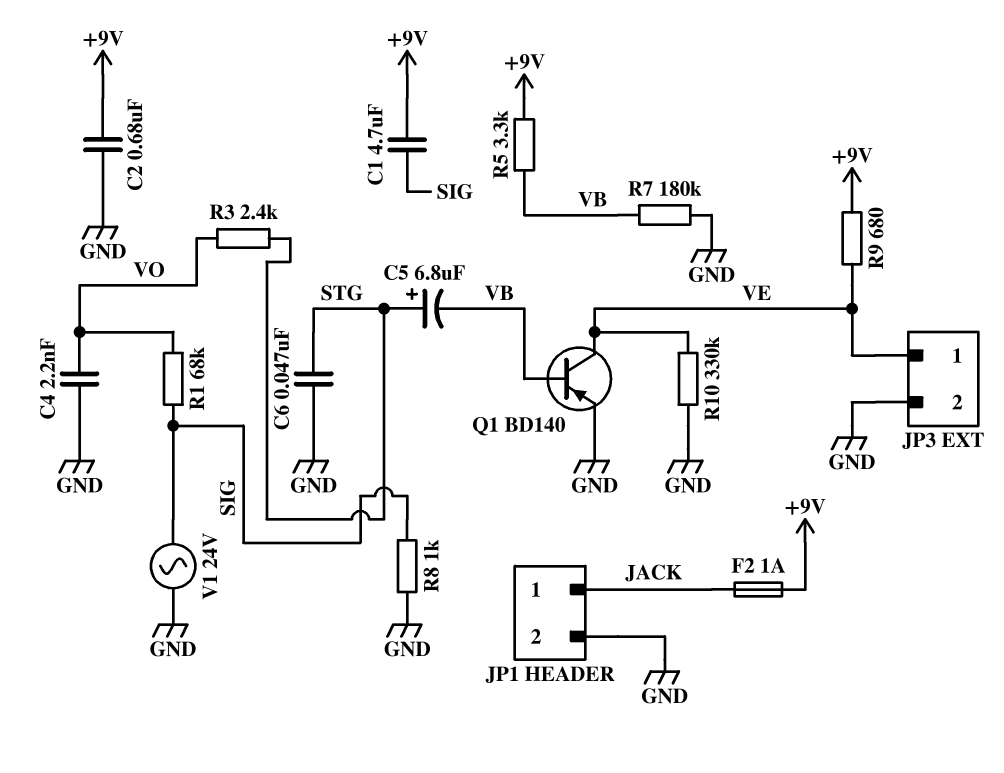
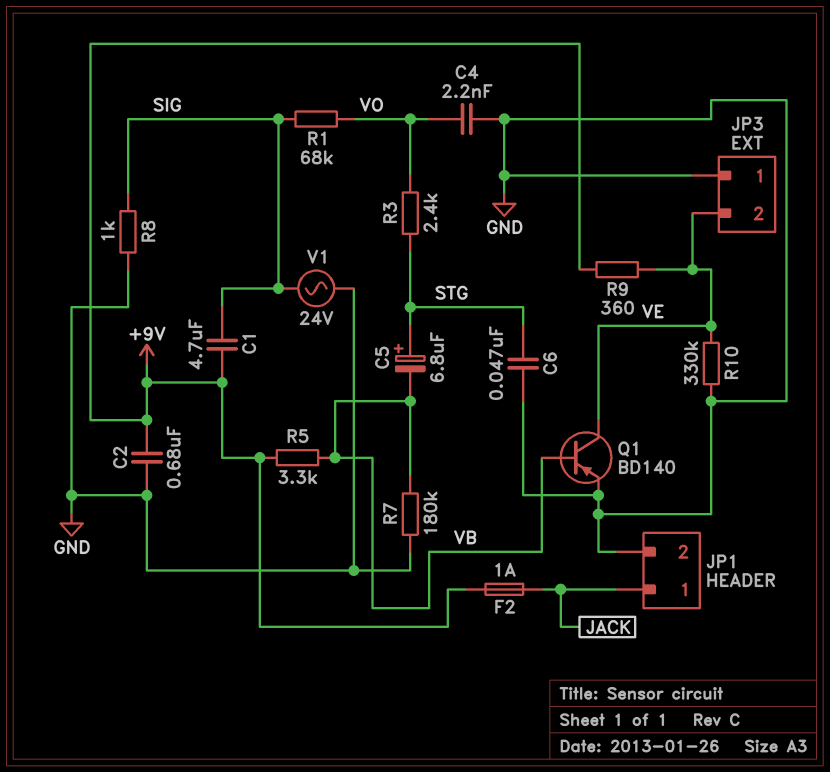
JP3 pin 1: VE -> GND
JP3 pin 2: GND -> VE
R9: 680 (+9V, VE) -> 360 (+9V, VE)

